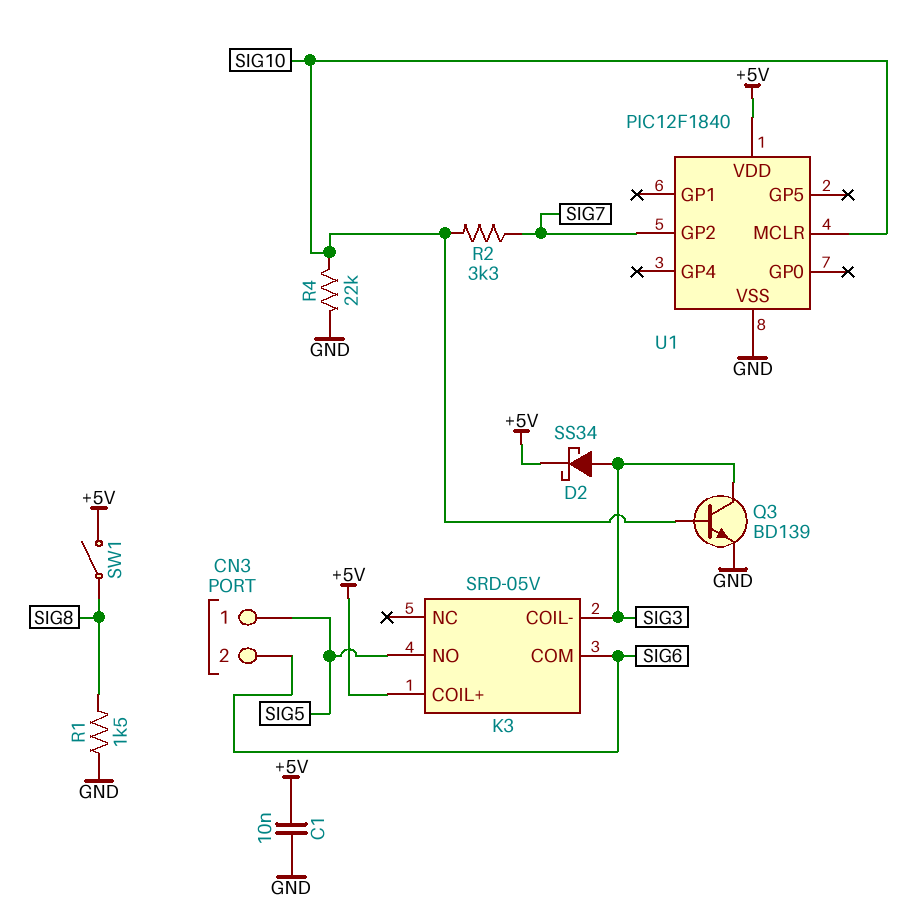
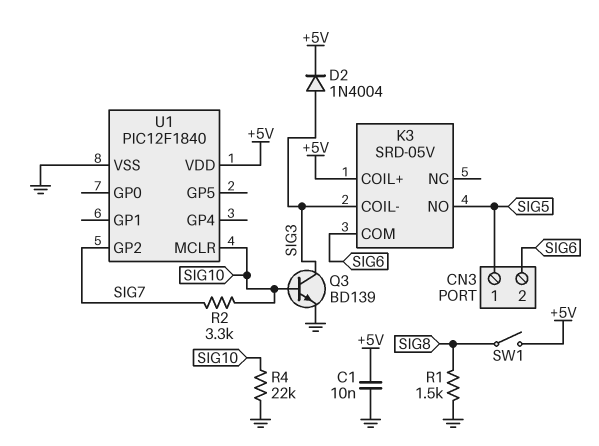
D2: schottky SS34 (A SIG3, K +5V) -> diode 1N4004 (A SIG3, K +5V)

